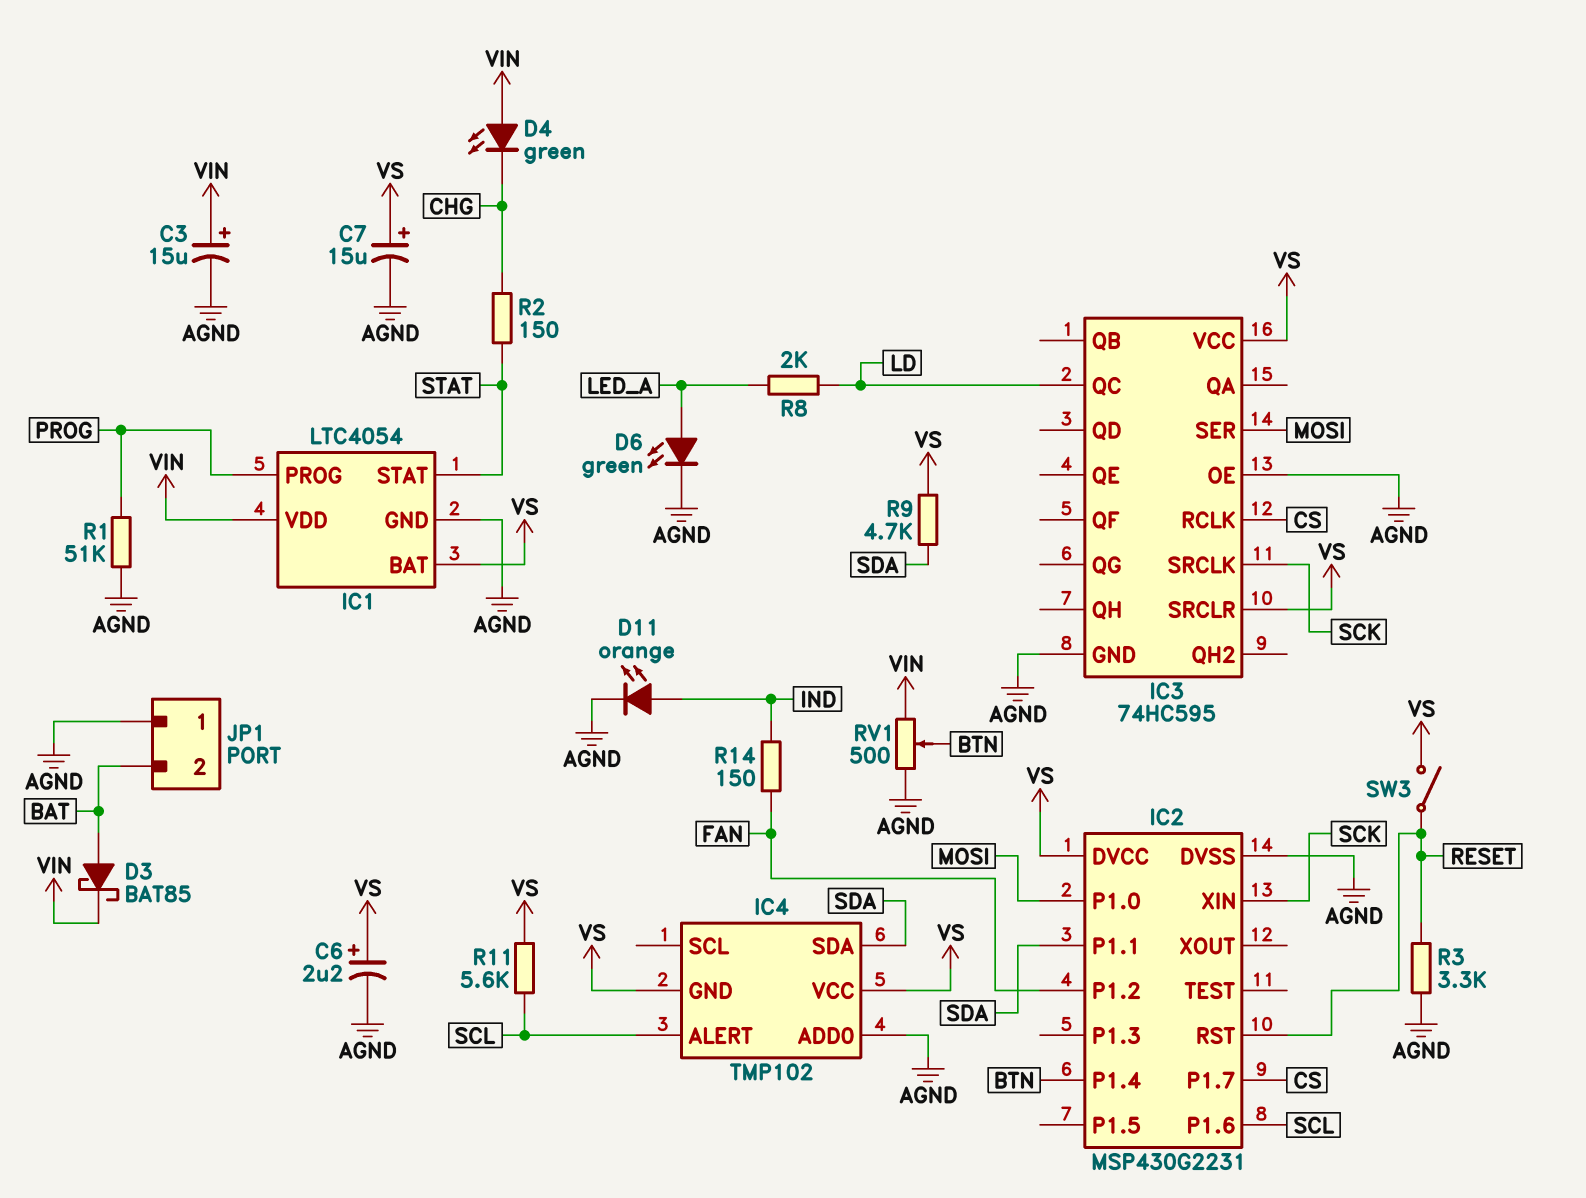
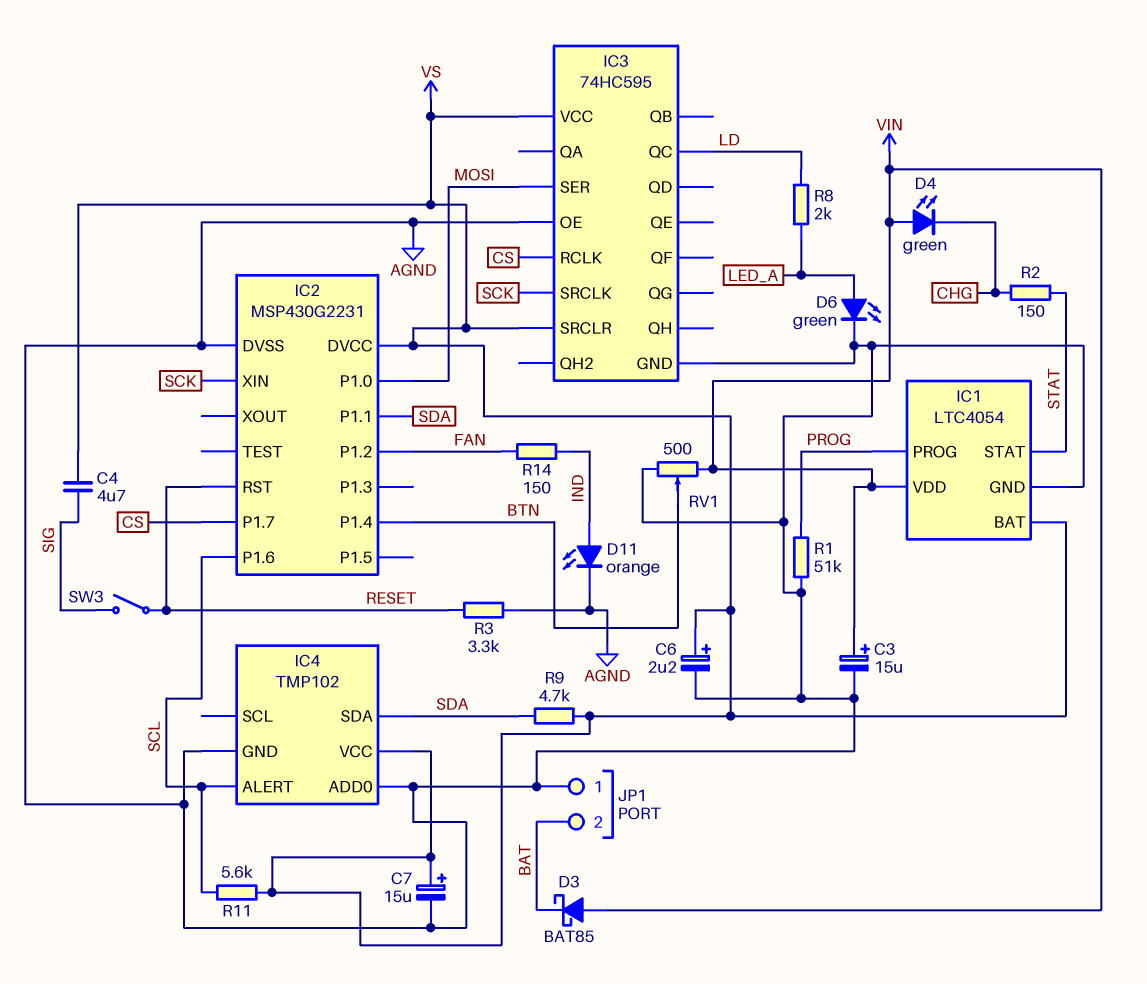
C4: none -> 4.7uF (SIG, VS)
D3: schottky BAT85 (A BAT, K VIN) -> schottky BAT85 (A VIN, K BAT)
IC4 pin GND: VS -> AGND
SW3: switch (RESET, VS) -> switch (RESET, SIG)

